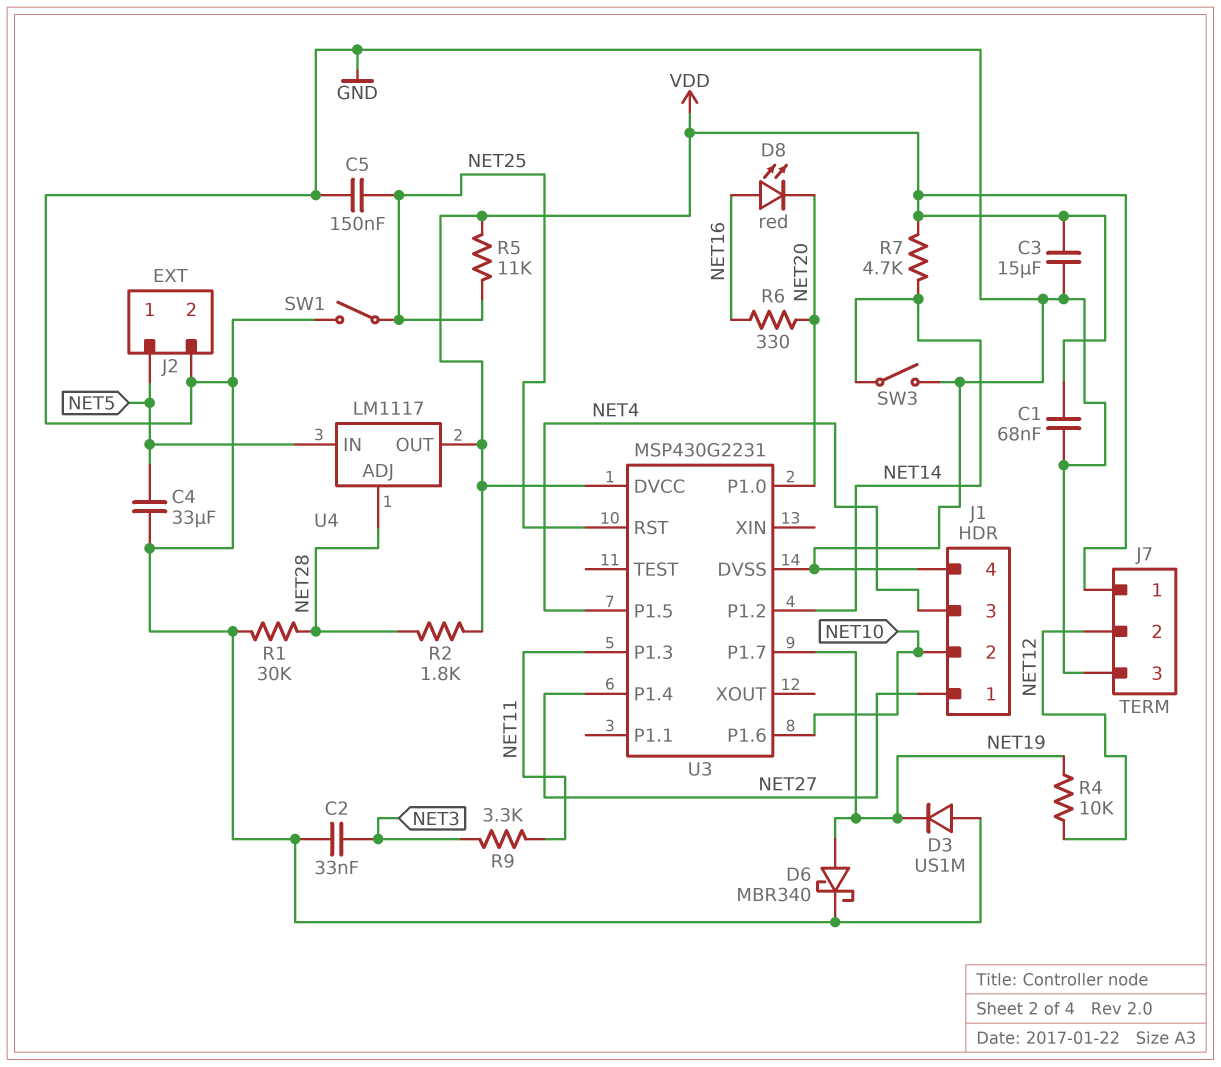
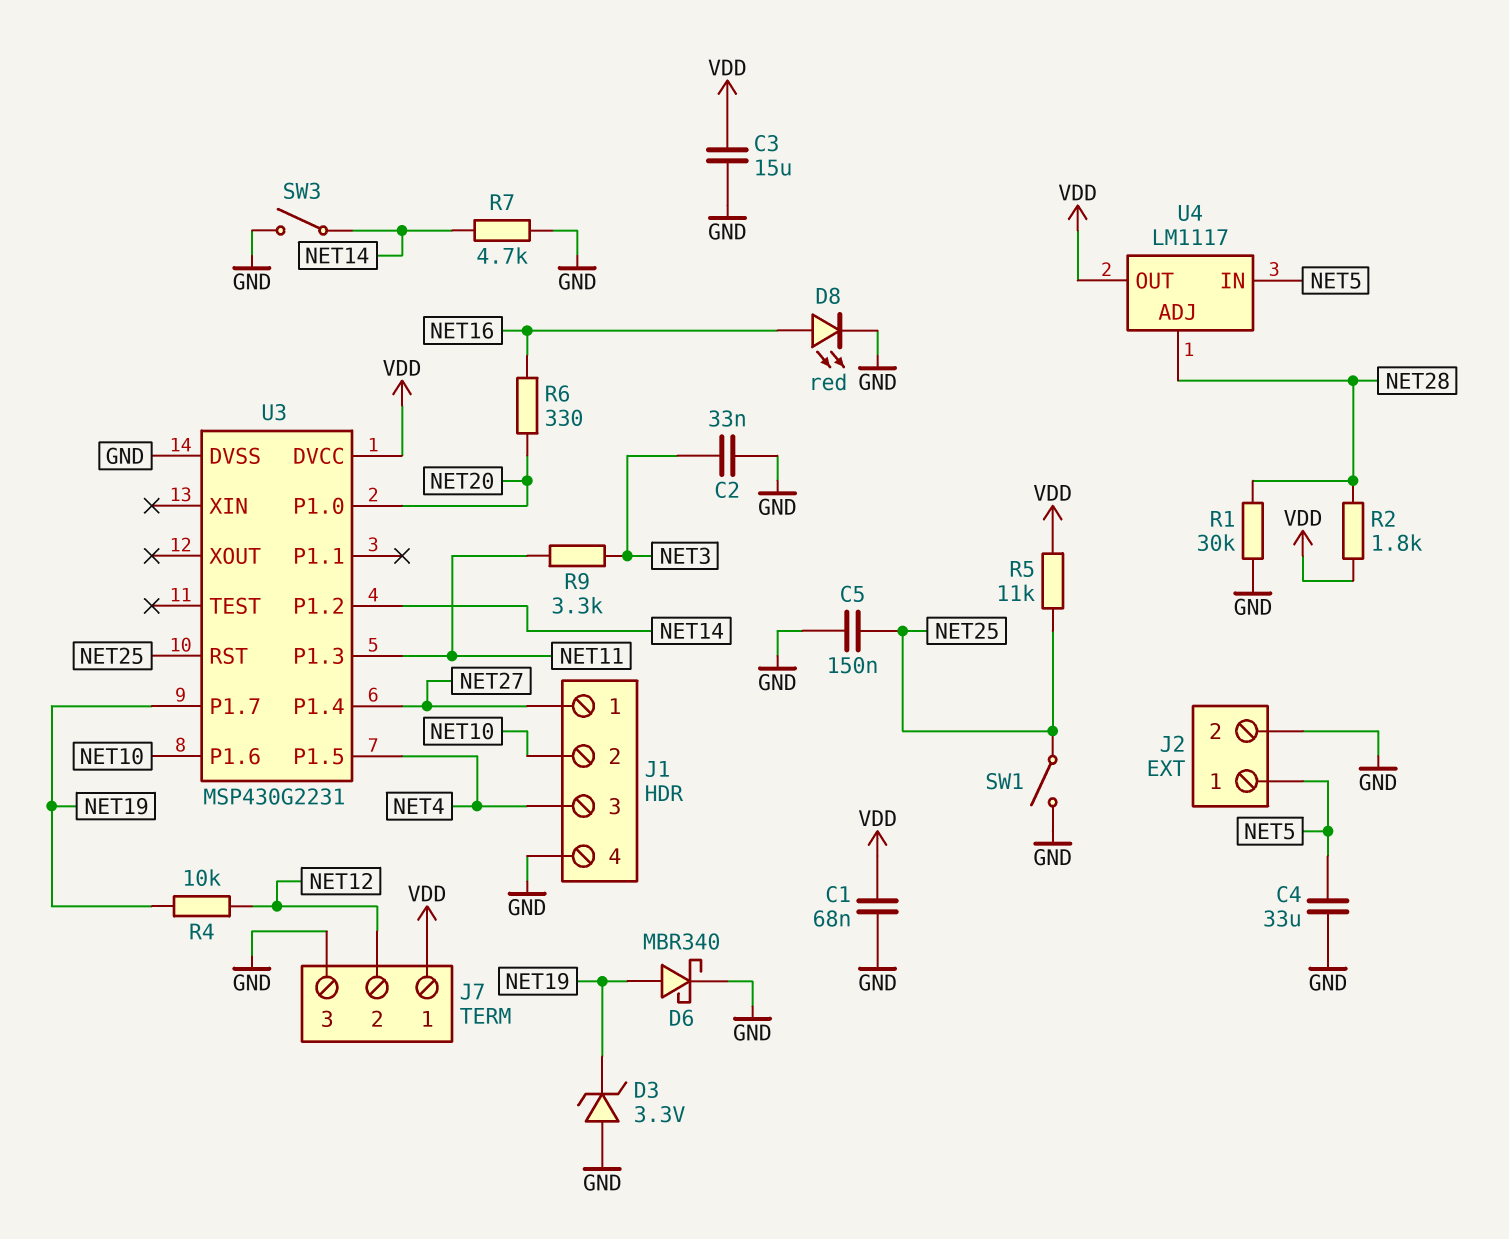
D3: diode US1M (A GND, K NET19) -> zener 3.3V (A GND, K NET19)
D8: LED red (A NET16, K NET20) -> LED red (A NET16, K GND)
R7: 4.7k (NET14, VDD) -> 4.7k (GND, NET14)

